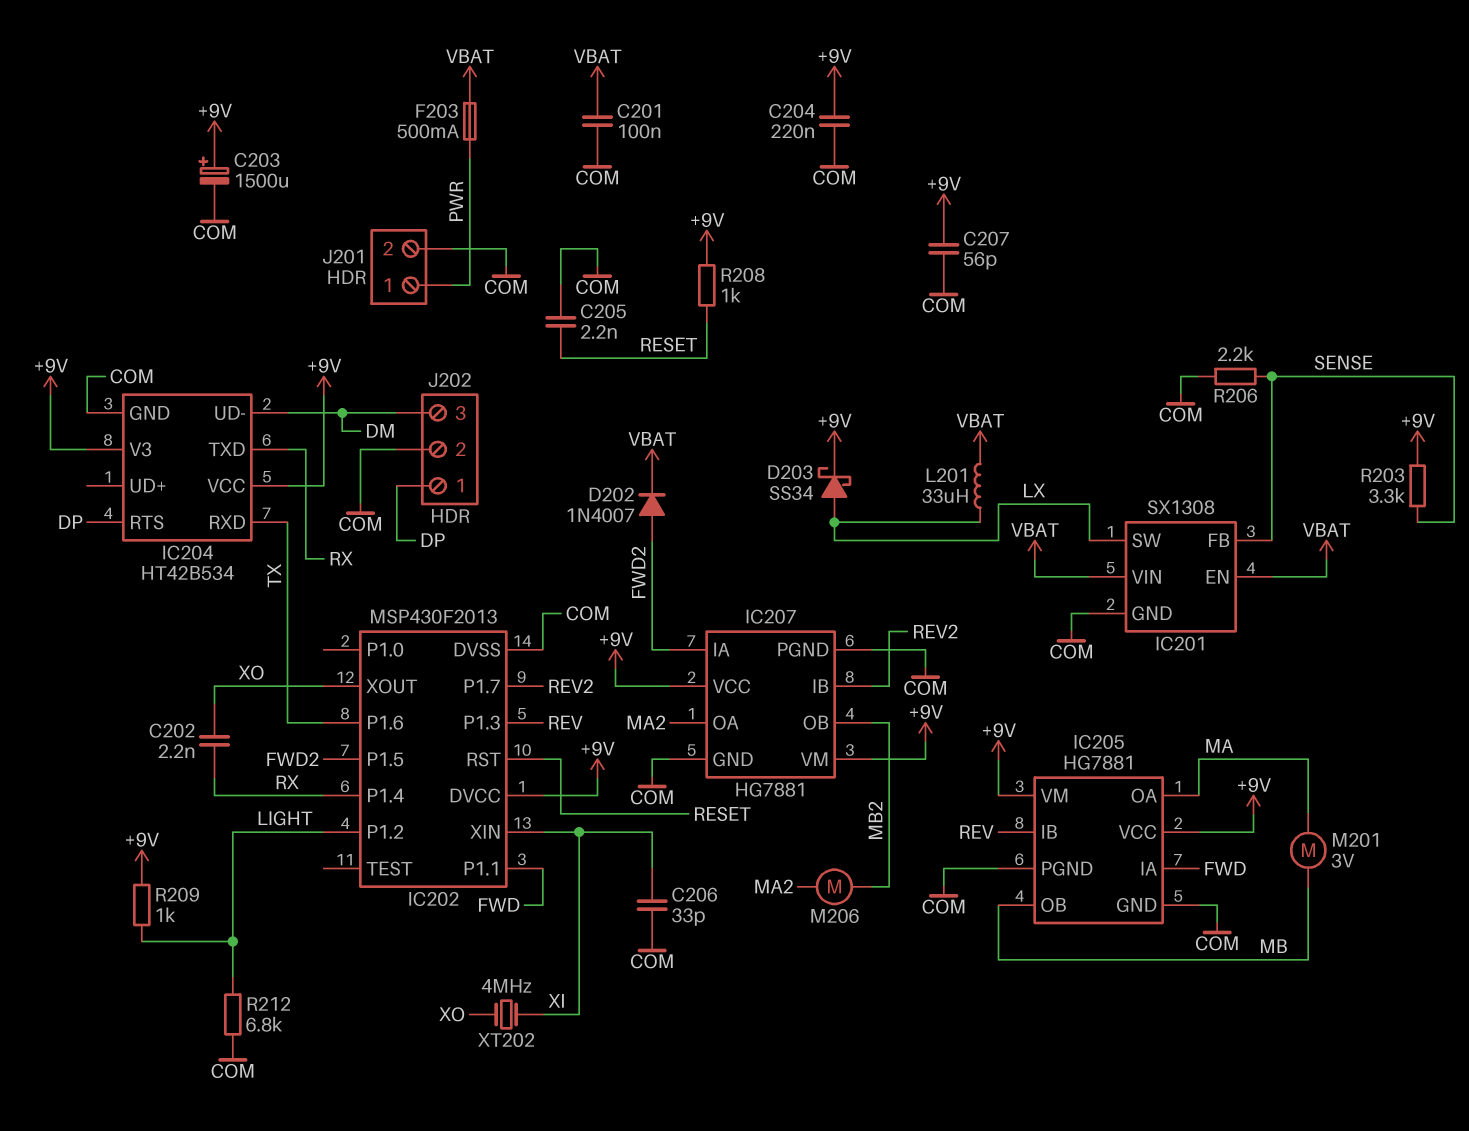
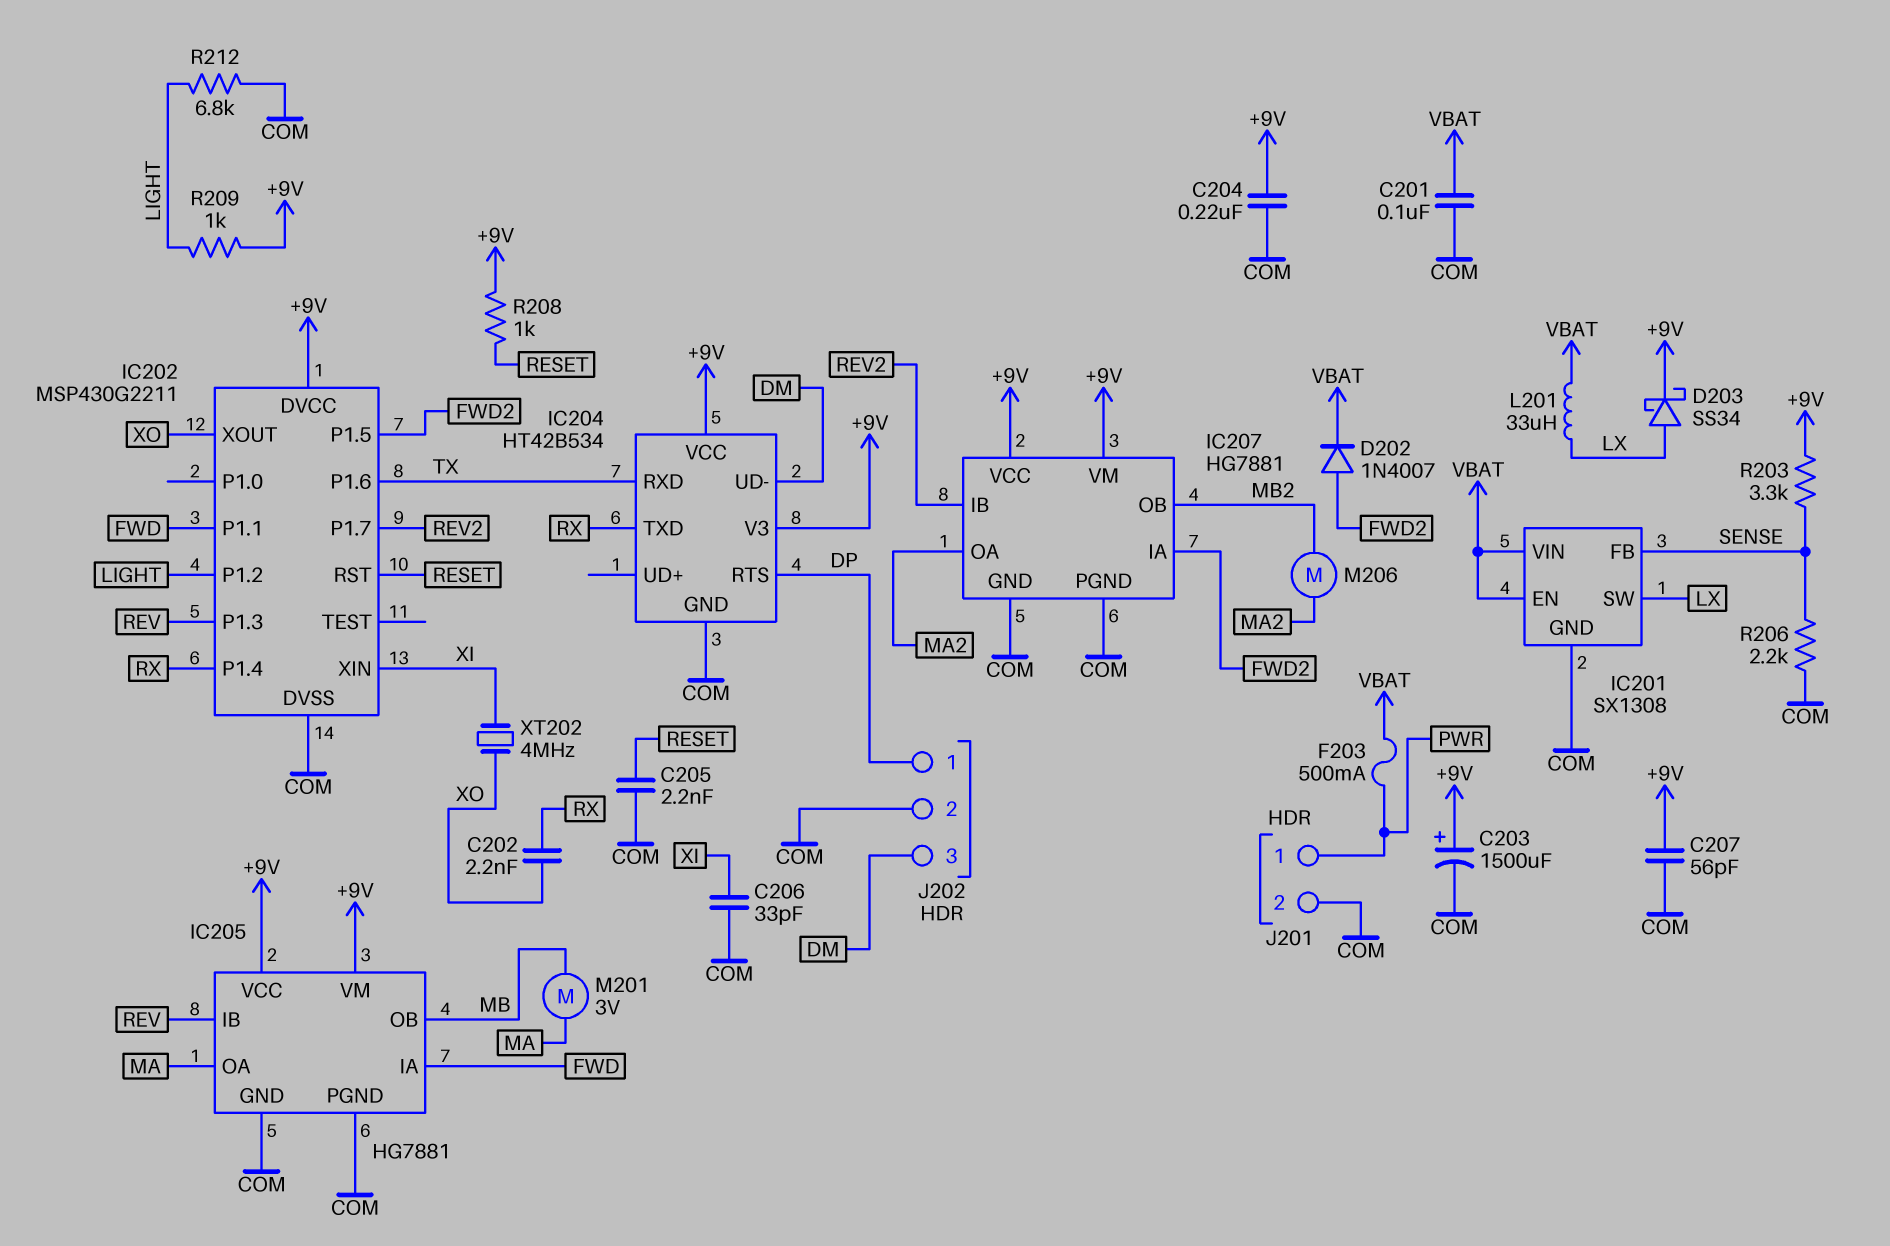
IC202: MSP430F2013 -> MSP430G2211

